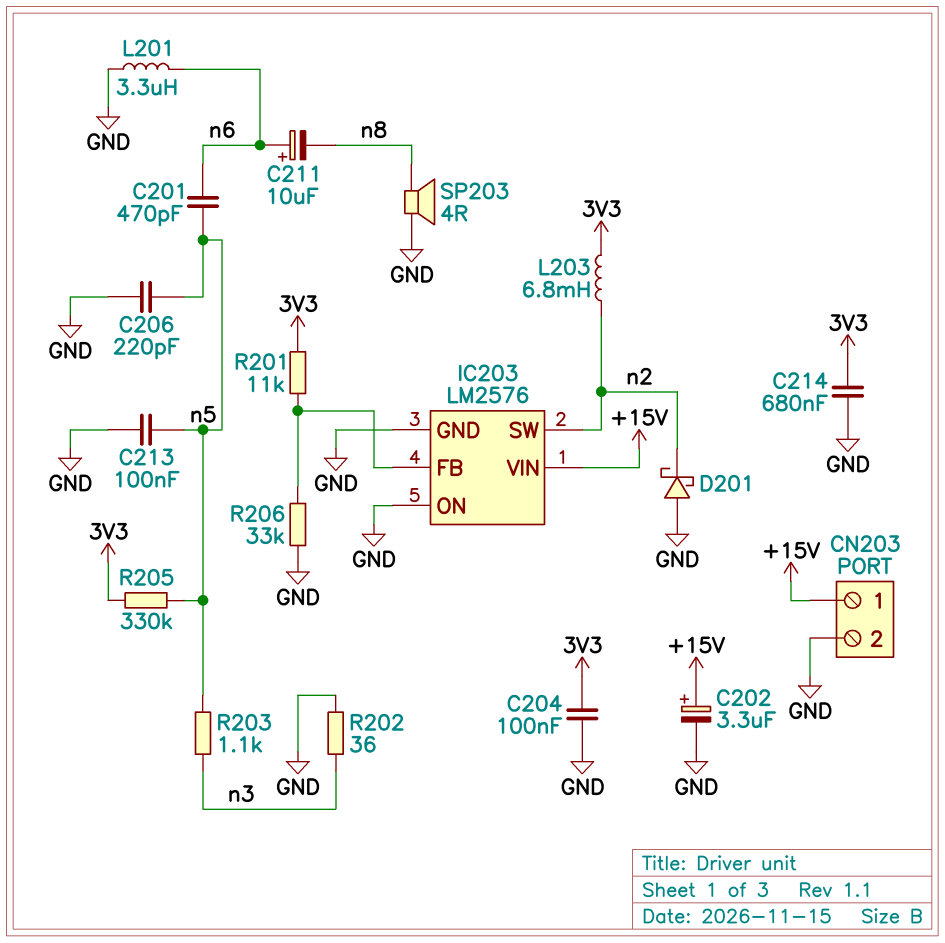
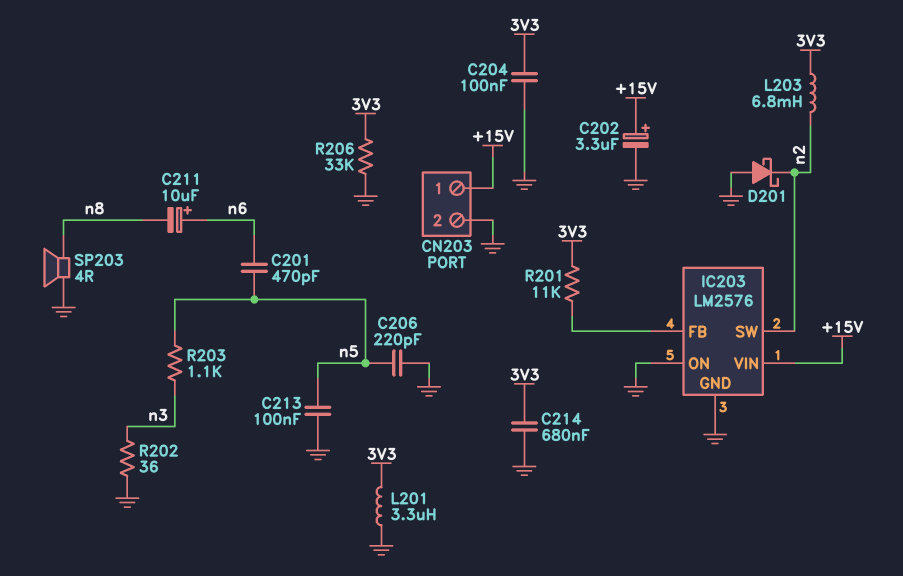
L201: 3.3uH (GND, n6) -> 3.3uH (3V3, GND)
R205: 330k (3V3, n5) -> none
R206: 33k (GND, IC203/FB) -> 33k (3V3, GND)

